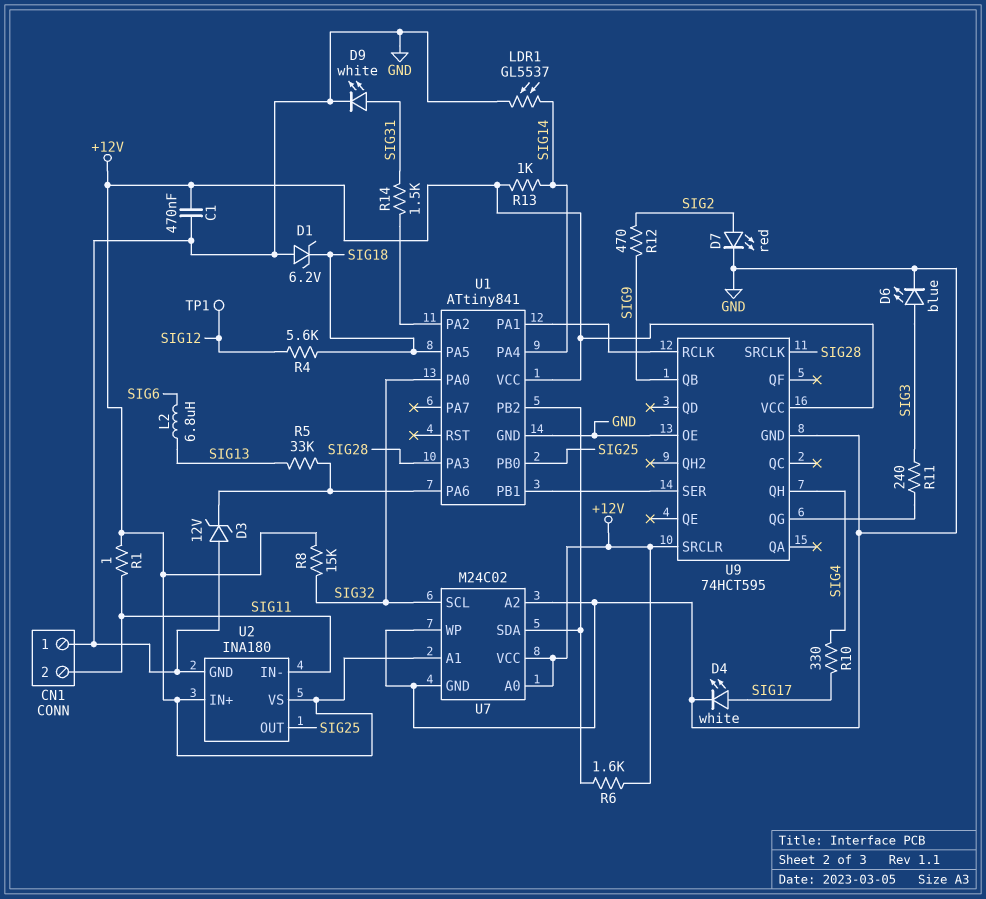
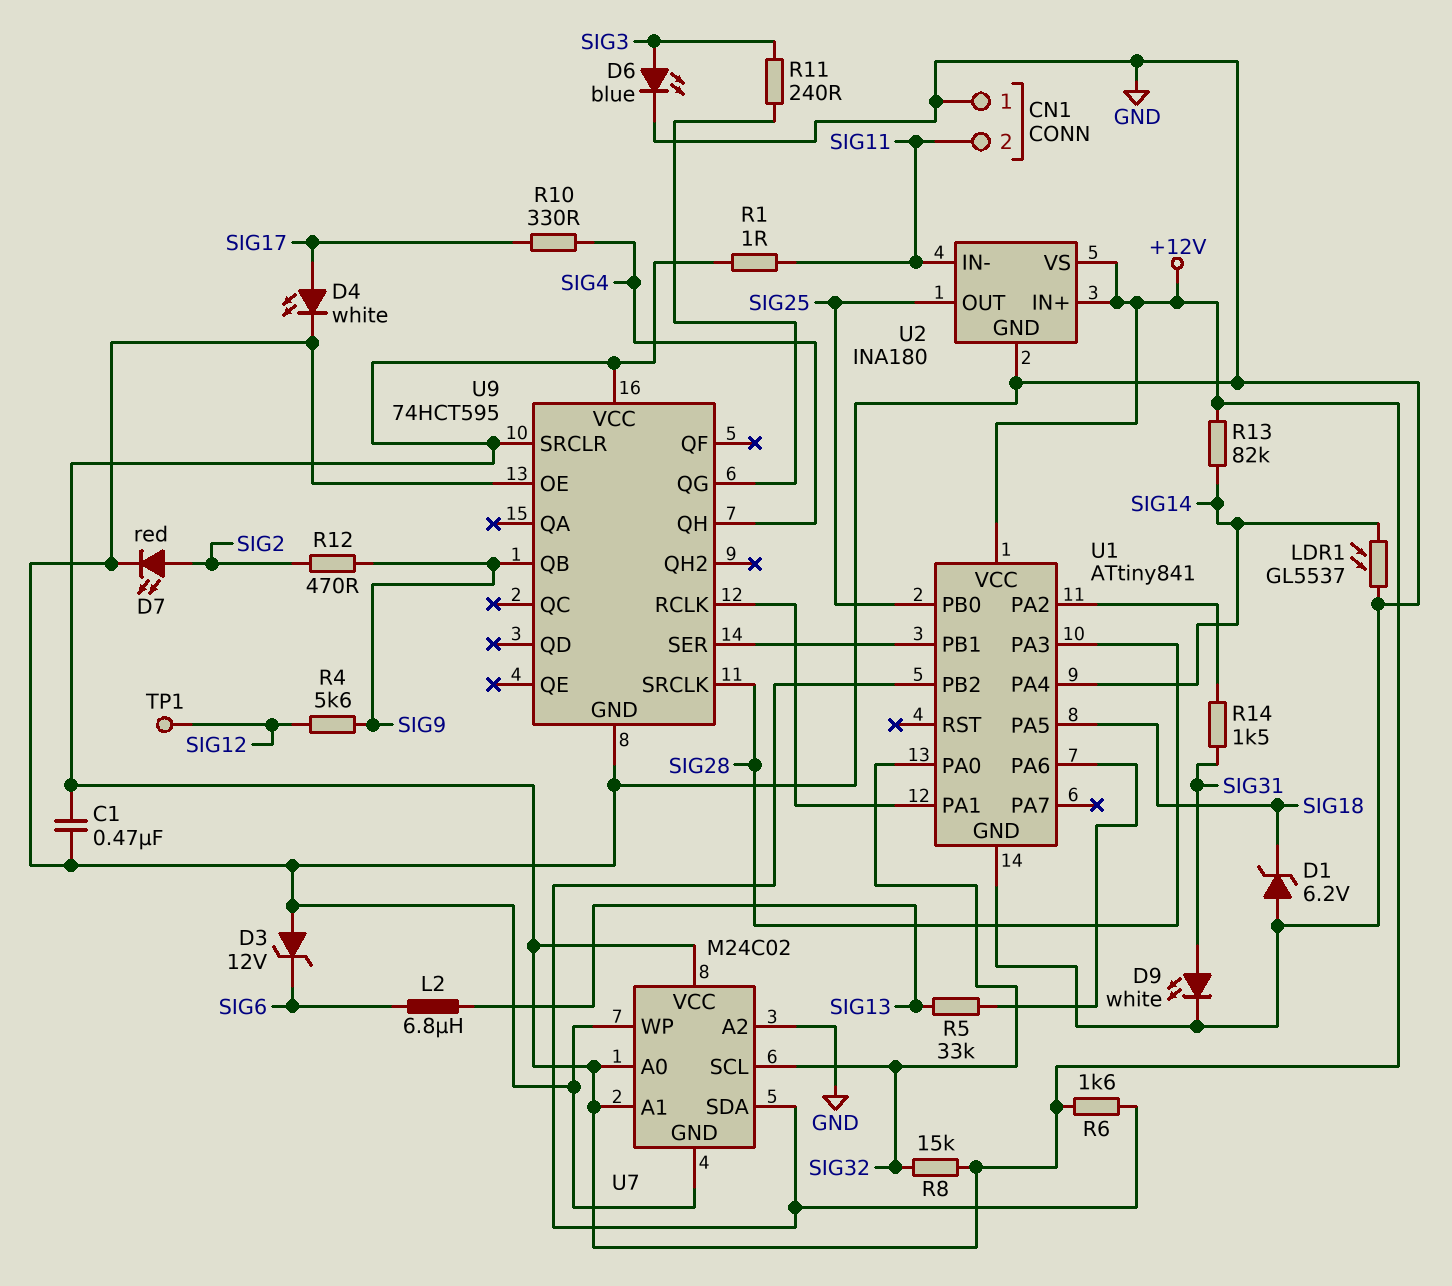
D3: zener 12V (A GND, K U1/PA6) -> zener 12V (A GND, K SIG6)
R4: 5.6k (SIG12, SIG18) -> 5.6k (SIG9, SIG12)
R13: 1k (+12V, SIG14) -> 82k (+12V, SIG14)

